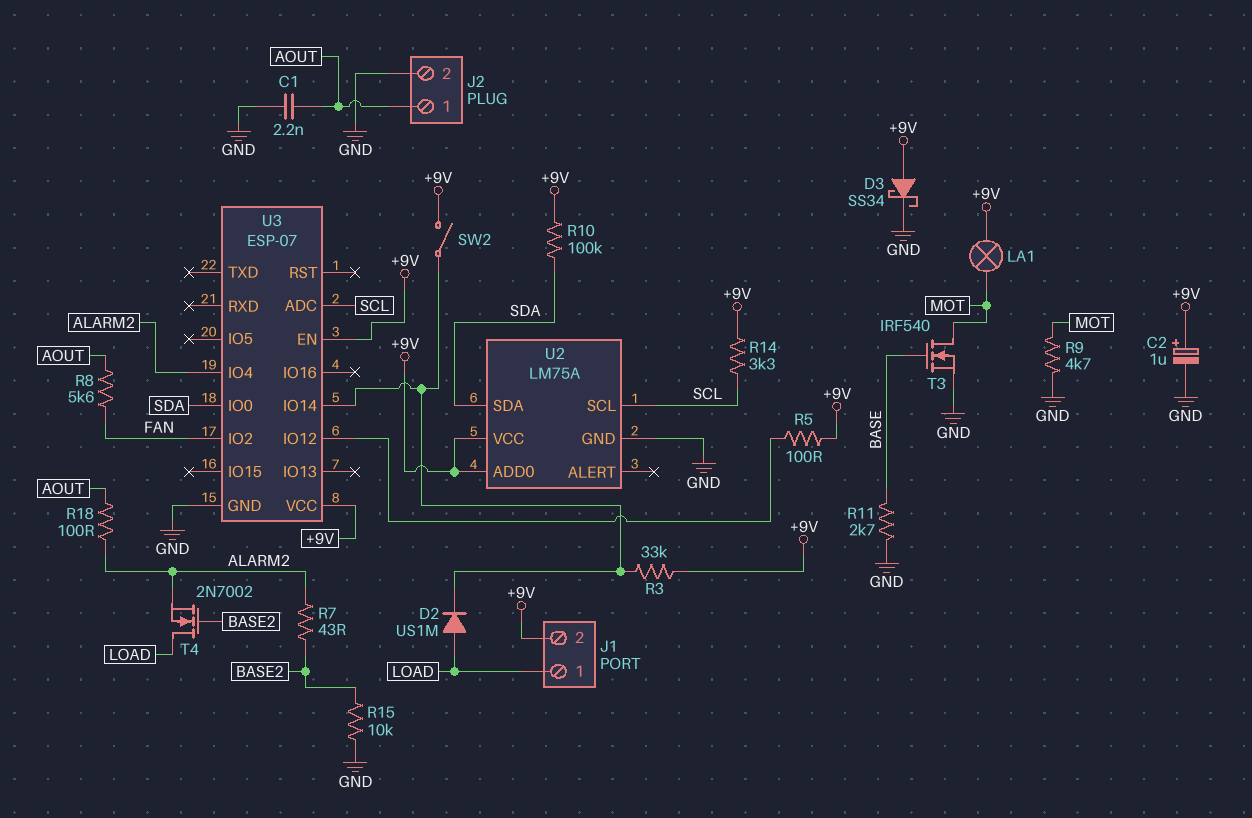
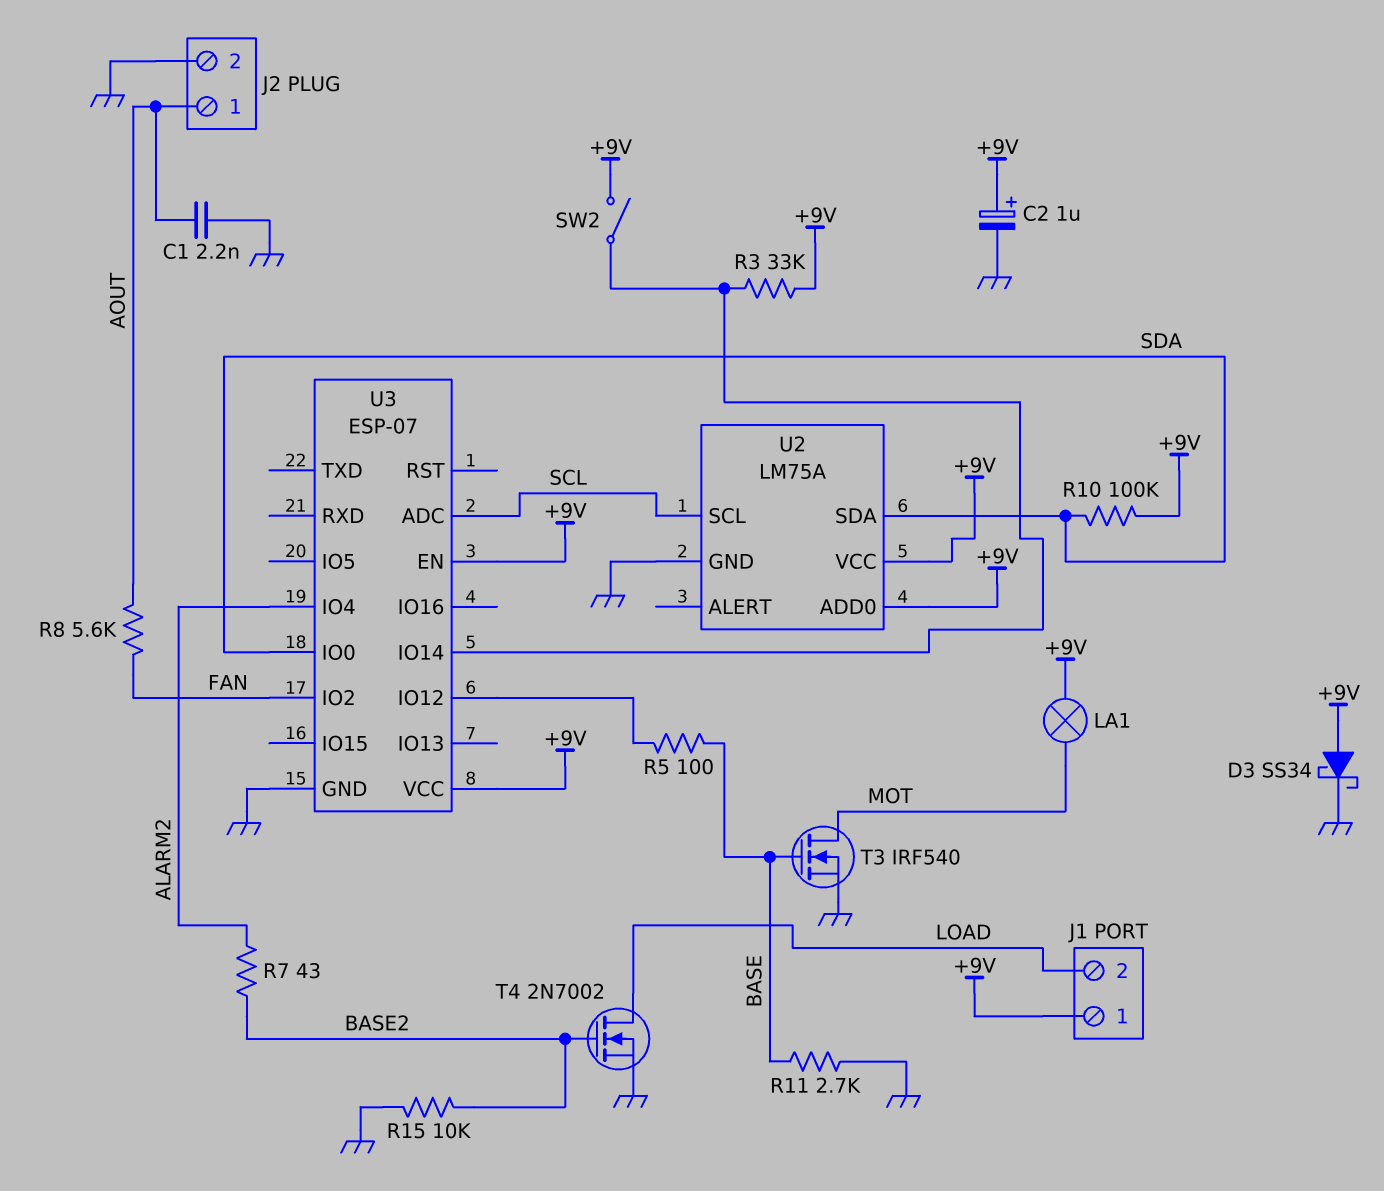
D2: diode US1M (A LOAD, K U3/IO14) -> none
J1 pin 1: LOAD -> +9V
J1 pin 2: +9V -> LOAD
R5: 100 (+9V, U3/IO12) -> 100 (BASE, U3/IO12)
R9: 4.7k (GND, MOT) -> none
R14: 3.3k (+9V, SCL) -> none
R18: 100 (ALARM2, AOUT) -> none
T4: NMOS 2N7002 (G BASE2, D LOAD, S ALARM2) -> NMOS 2N7002 (G BASE2, D LOAD, S GND)

